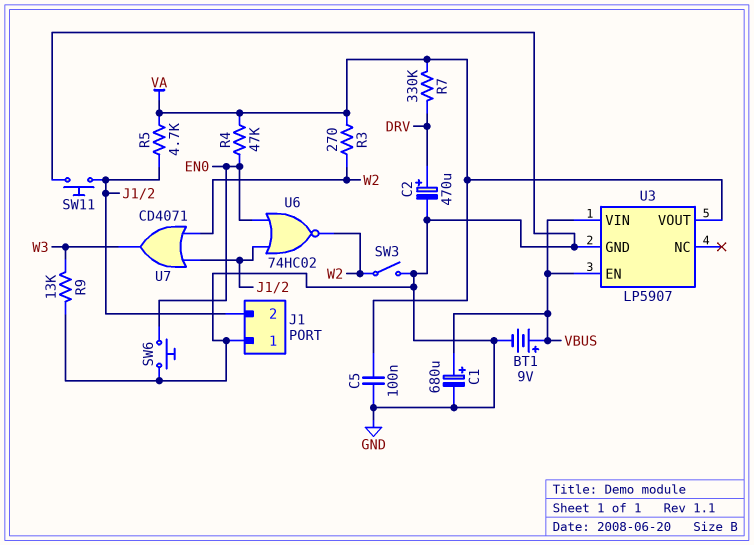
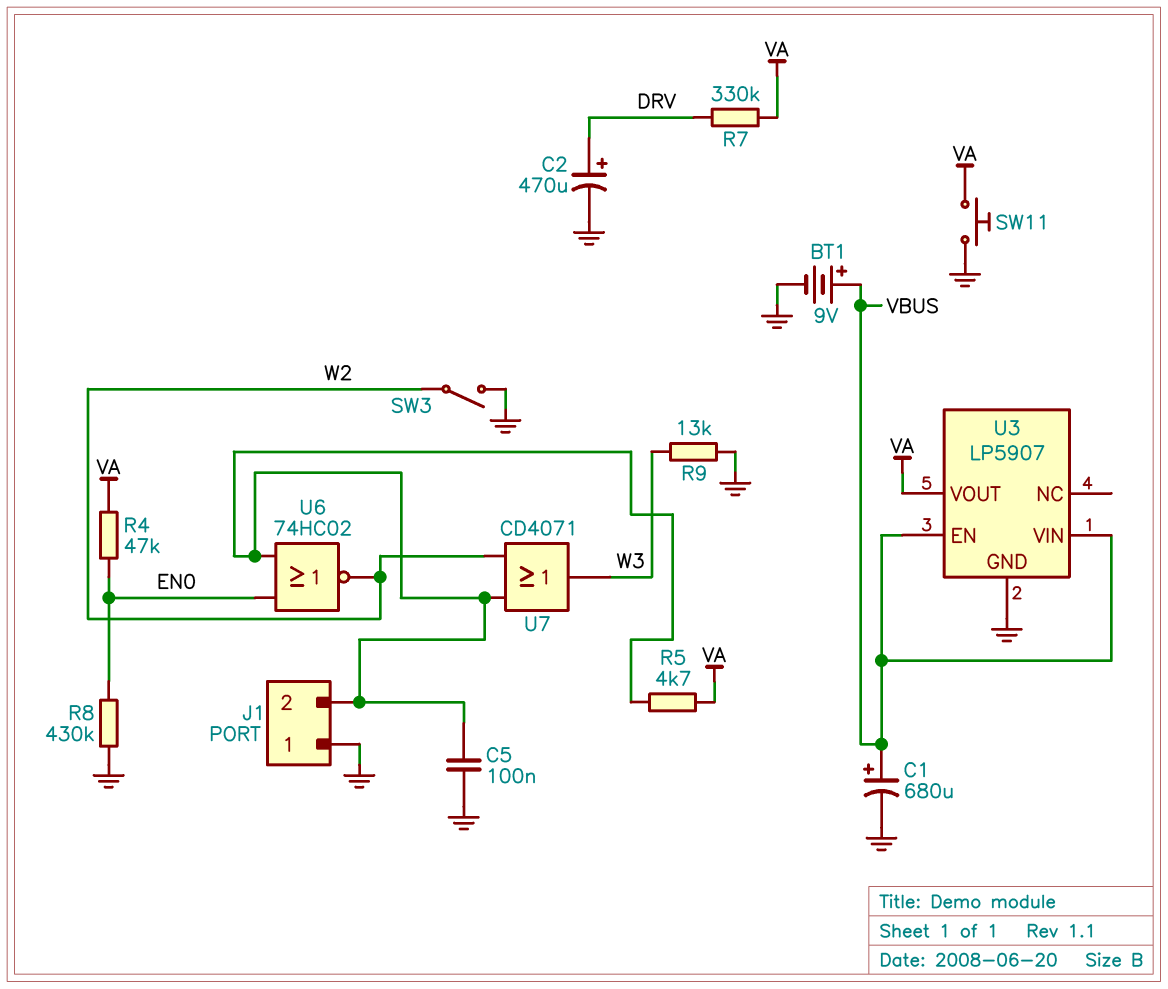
C5: 100nF (GND, VA) -> 100nF (GND, J1/2)
R3: 270 (VA, W2) -> none
R8: none -> 430k (EN0, GND)
SW6: button (EN0, GND) -> none
SW11: button (GND, J1/2) -> button (GND, VA)

